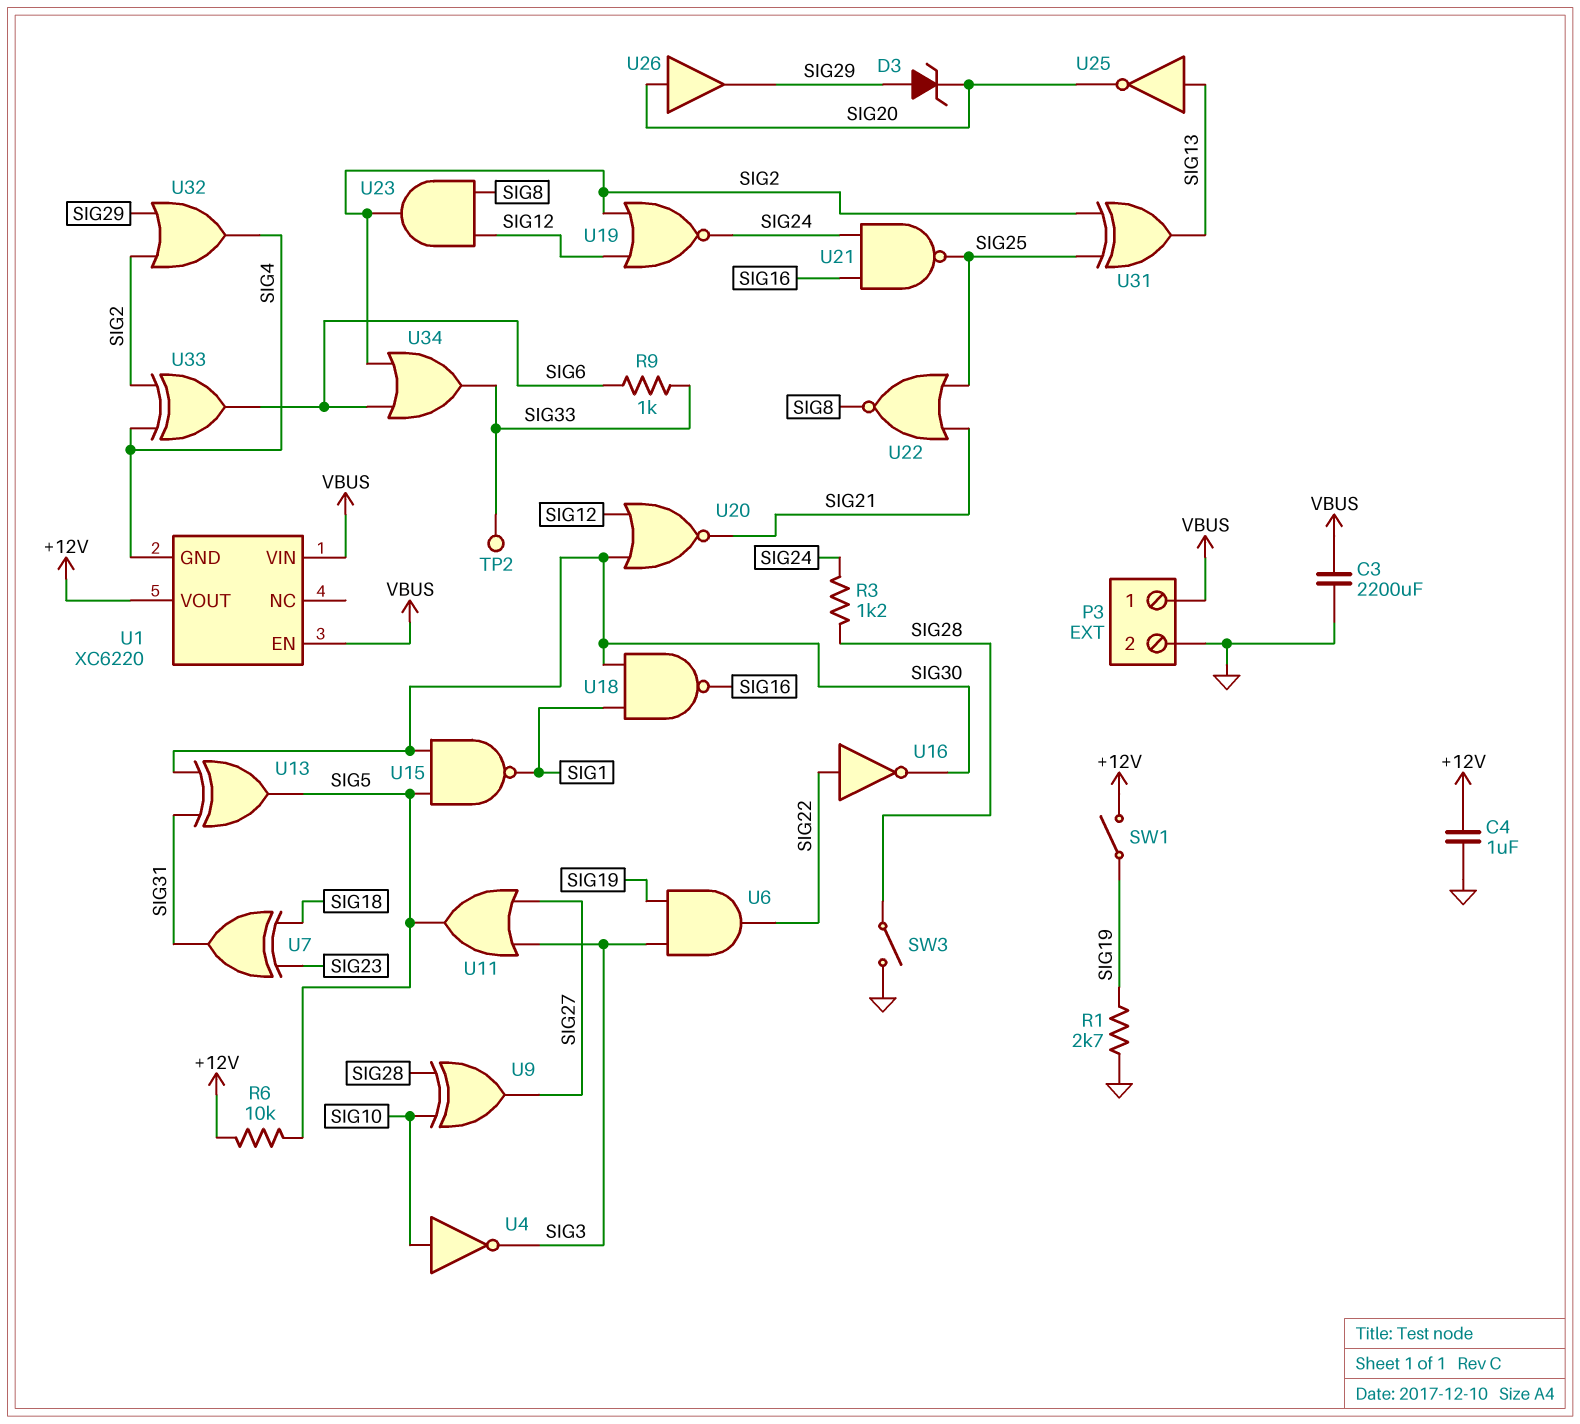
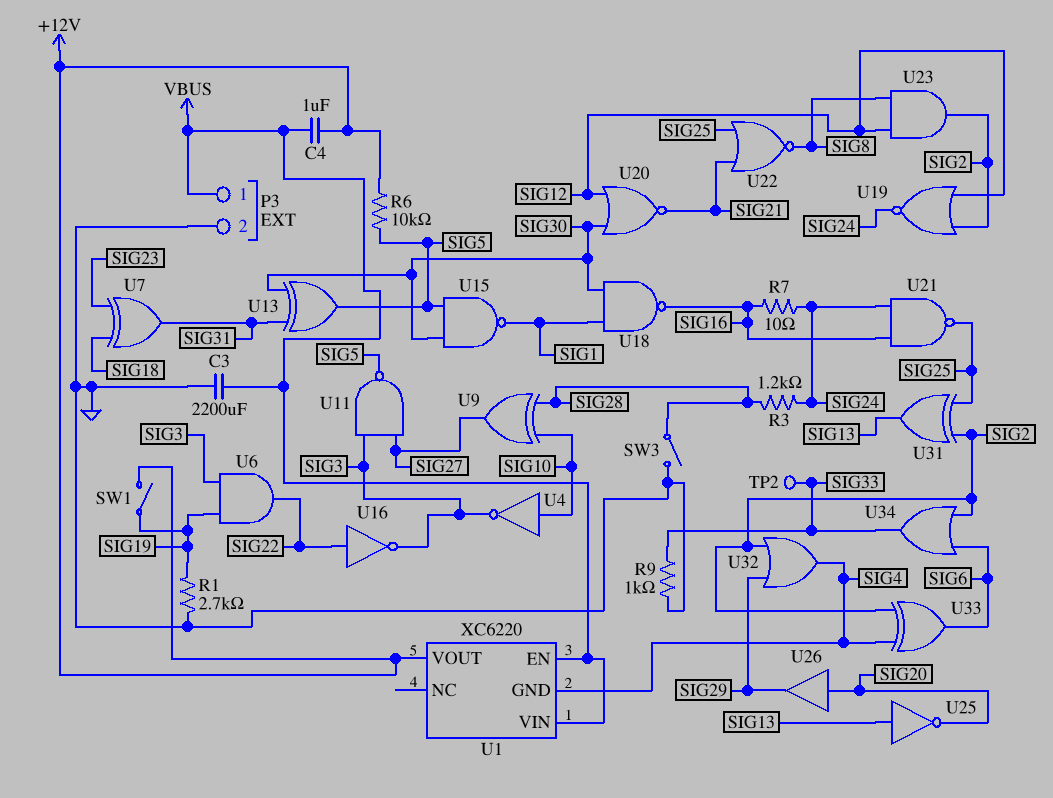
C4: 1uF (+12V, GND) -> 1uF (+12V, VBUS)
D3: zener (A SIG29, K SIG20) -> none
R7: none -> 10 (SIG16, SIG24)
R9: 1k (SIG6, SIG33) -> 1k (GND, SIG33)
U11: OR (in SIG3, in SIG27, out SIG5) -> NAND (in SIG3, in SIG27, out SIG5)
U16: NOT (in SIG22, out SIG30) -> NOT (in SIG22, out SIG3)

